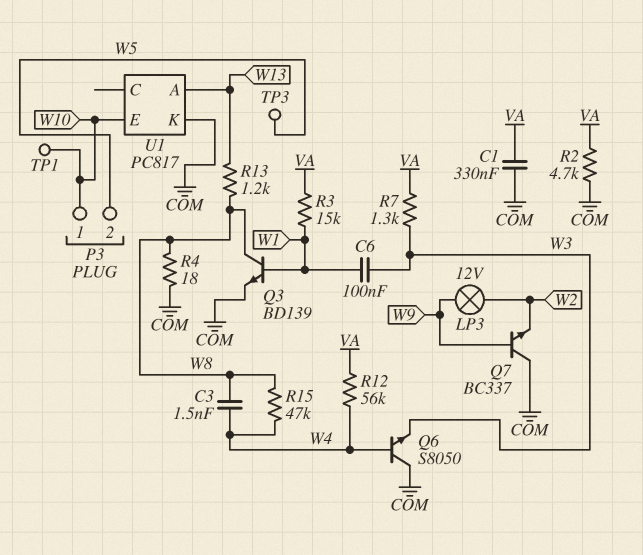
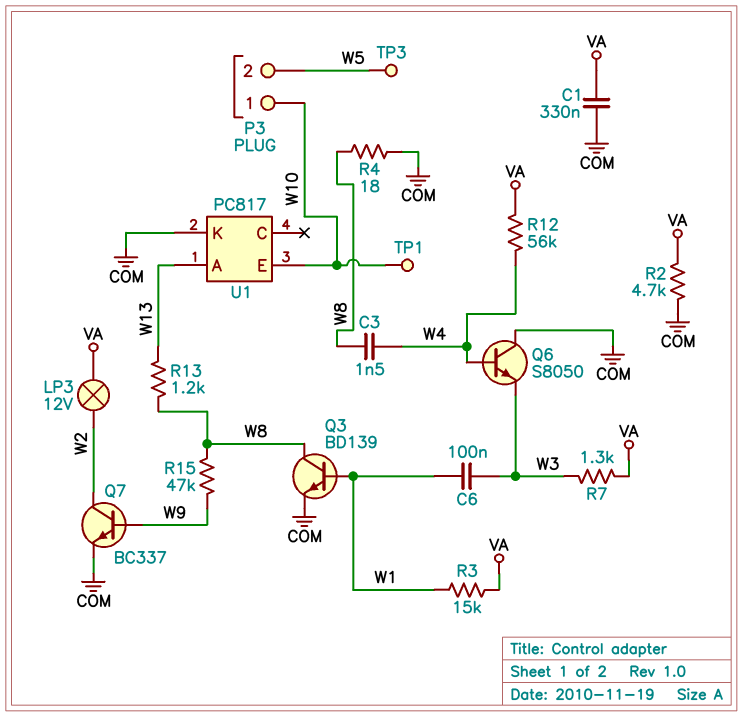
LP3: lamp 12V (W2, W9) -> lamp 12V (VA, W2)
Q7: NPN BC337 (B W9, C COM, E W2) -> NPN BC337 (B W9, C W2, E COM)
R15: 47k (W4, W8) -> 47k (W8, W9)

